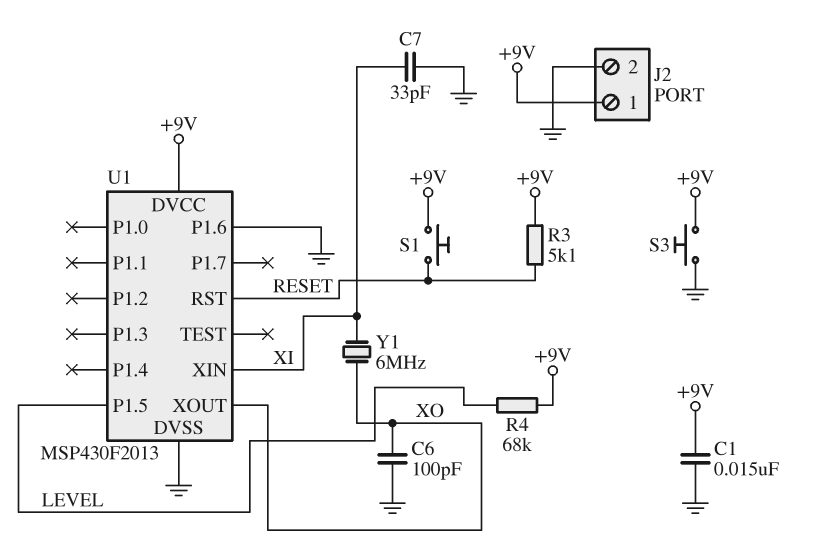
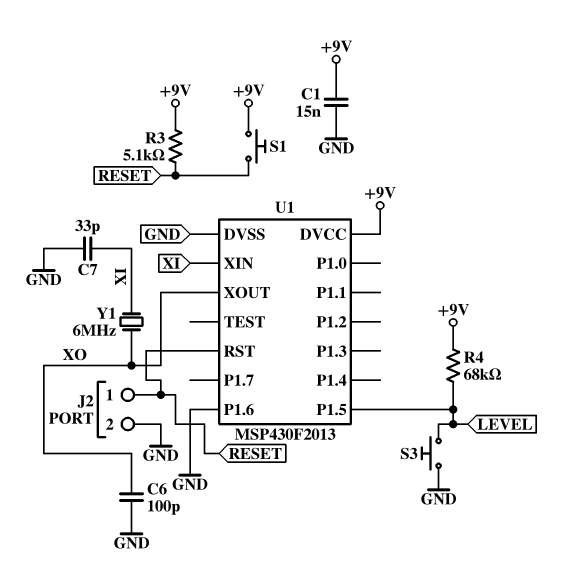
J2 pin 1: +9V -> RESET
S3: button (+9V, GND) -> button (GND, LEVEL)

